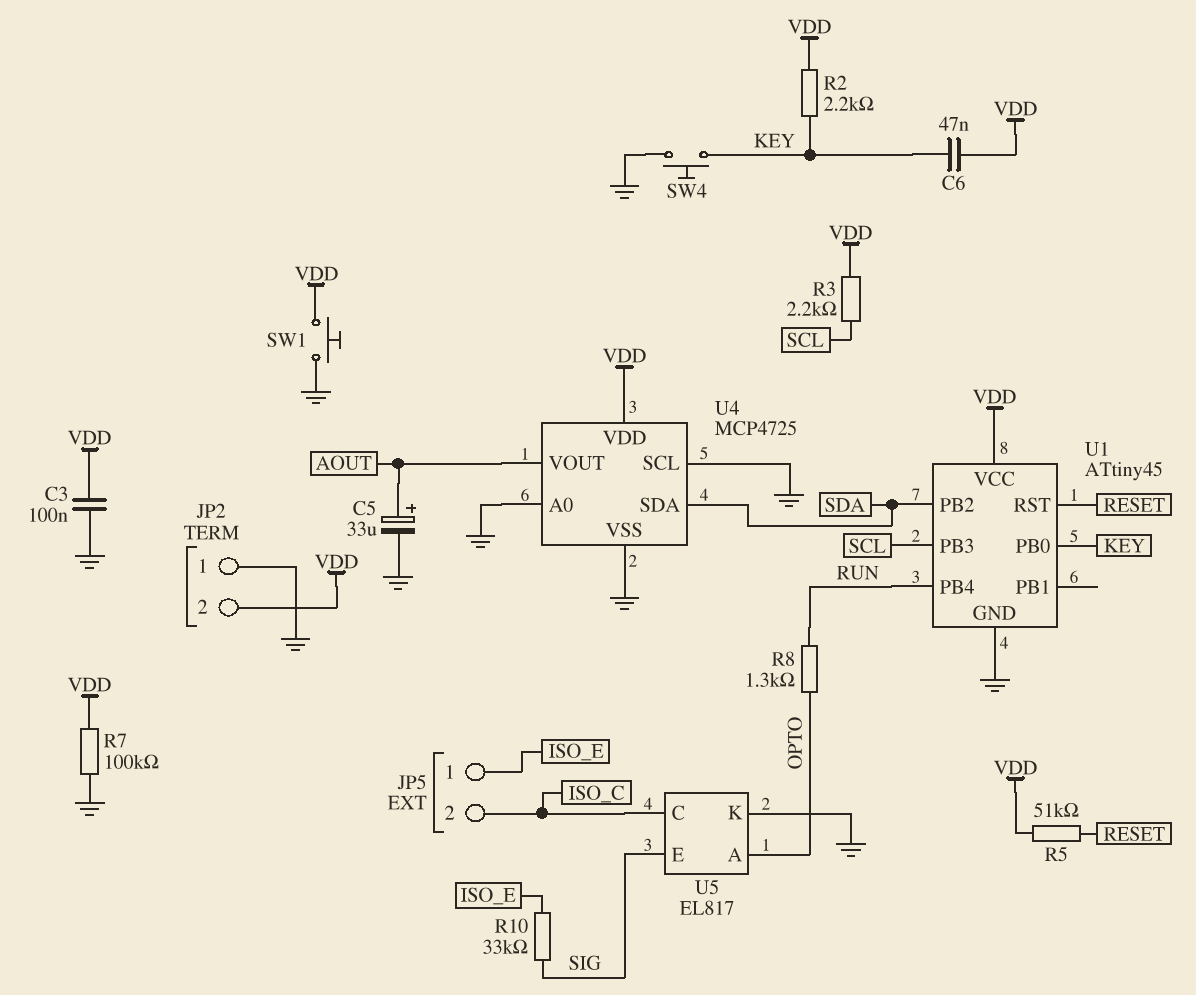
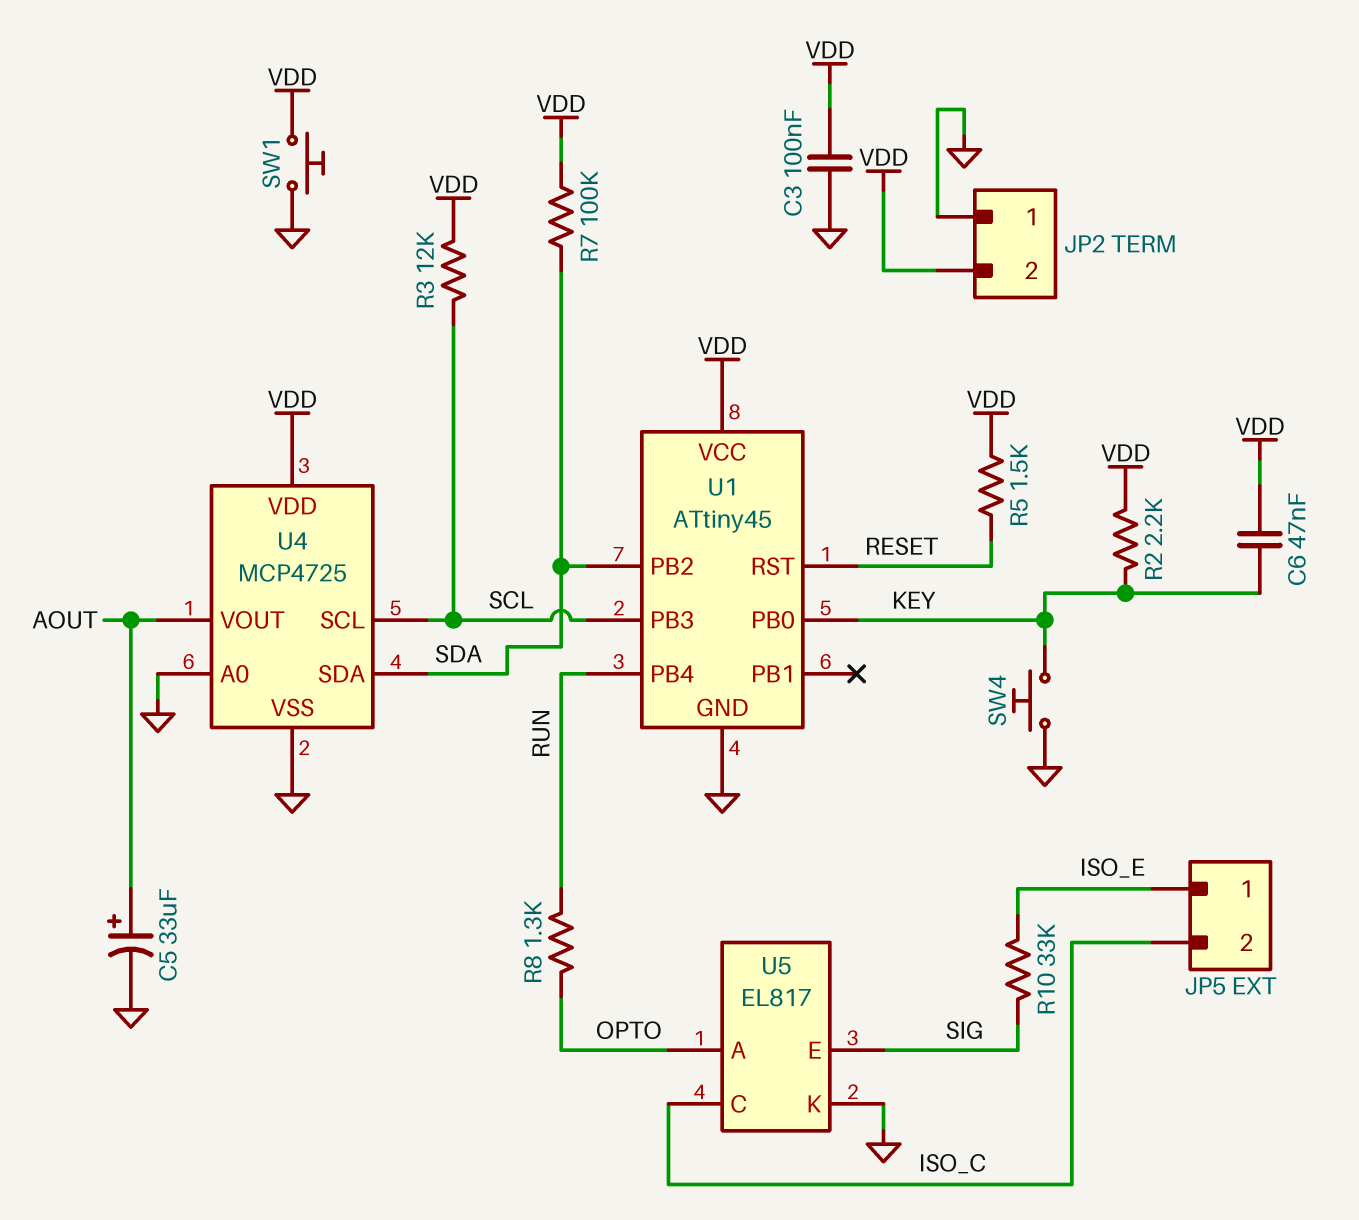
R3: 2.2k (SCL, VDD) -> 12k (SCL, VDD)
R5: 51k (RESET, VDD) -> 1.5k (RESET, VDD)
R7: 100k (GND, VDD) -> 100k (SDA, VDD)
U4 pin SCL: GND -> SCL

